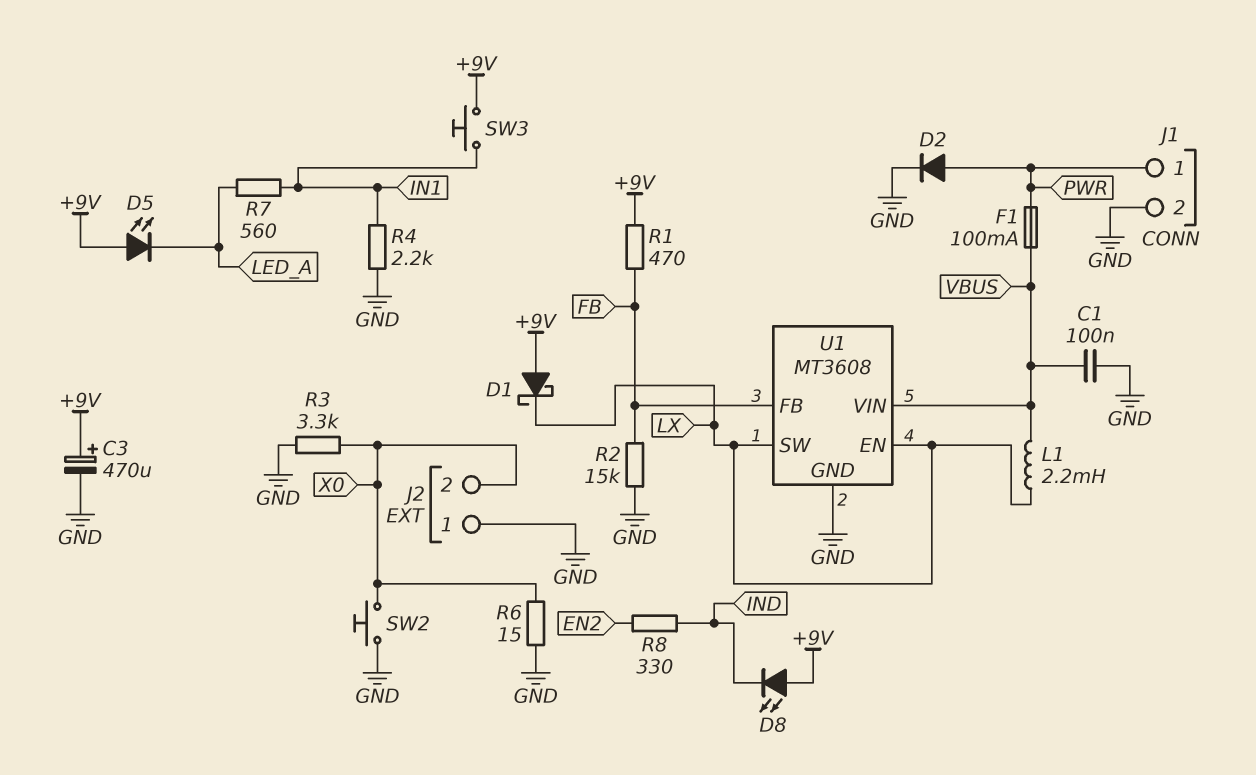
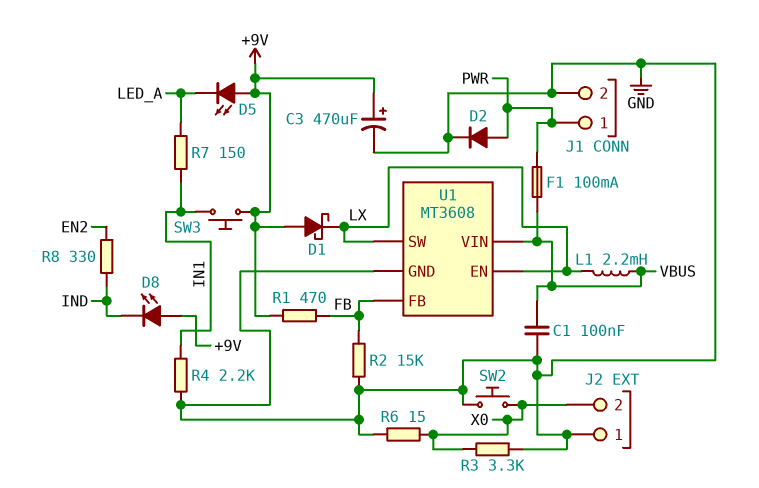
R7: 560 (IN1, LED_A) -> 150 (IN1, LED_A)

